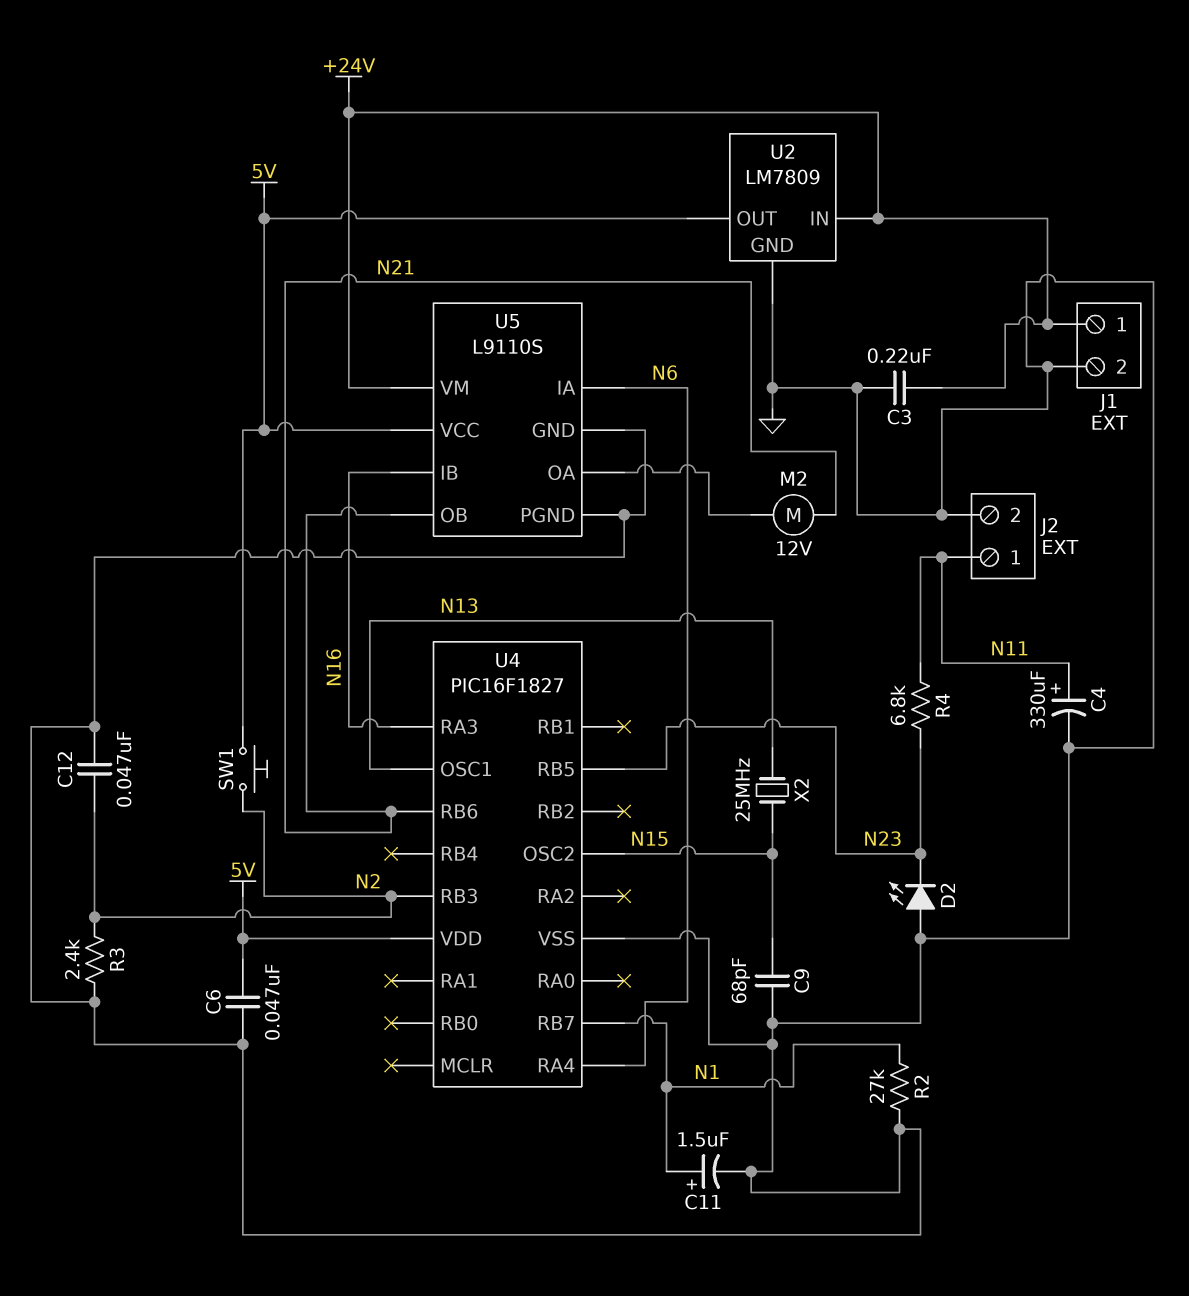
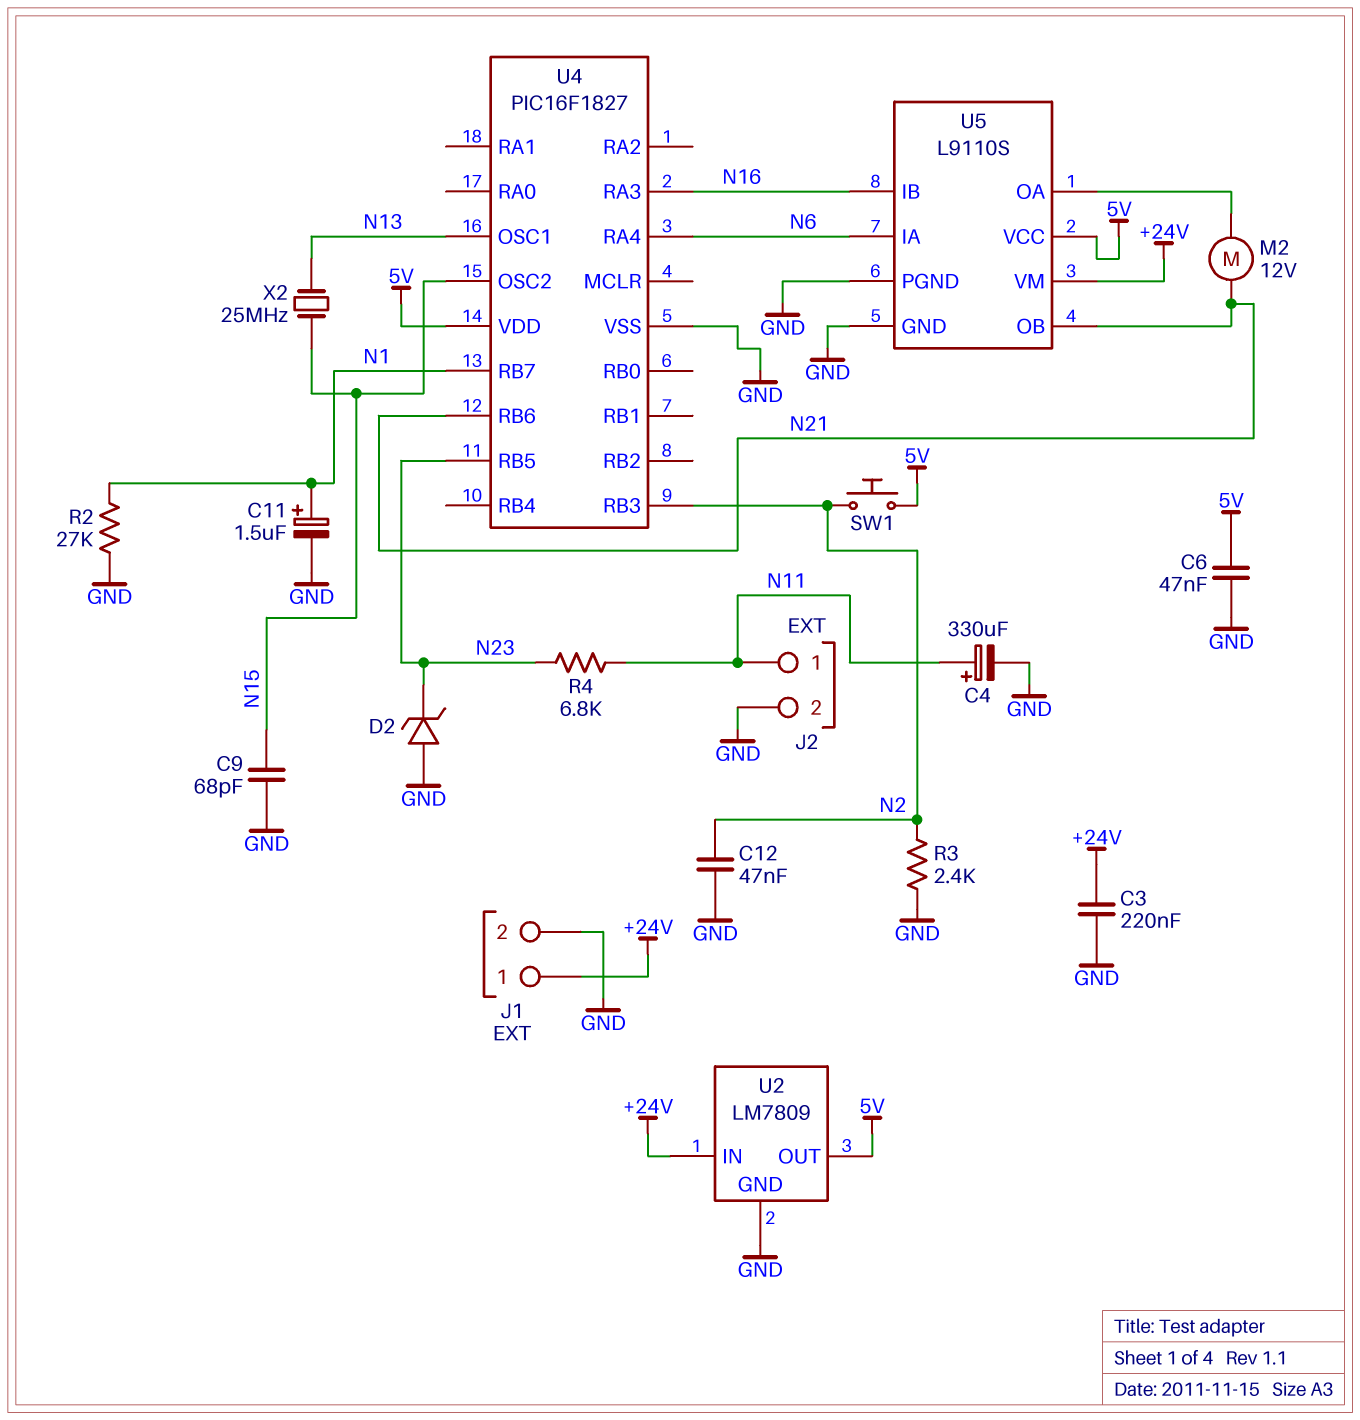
D2: LED (A GND, K N23) -> zener (A GND, K N23)

